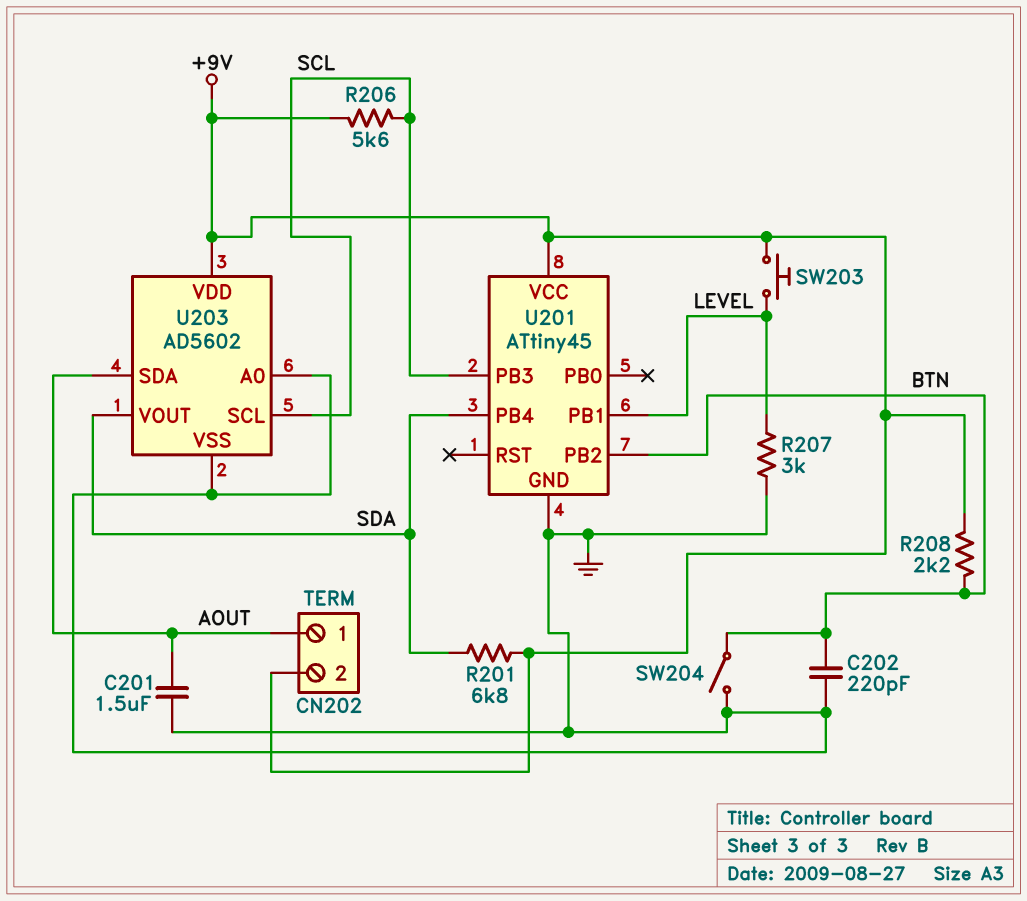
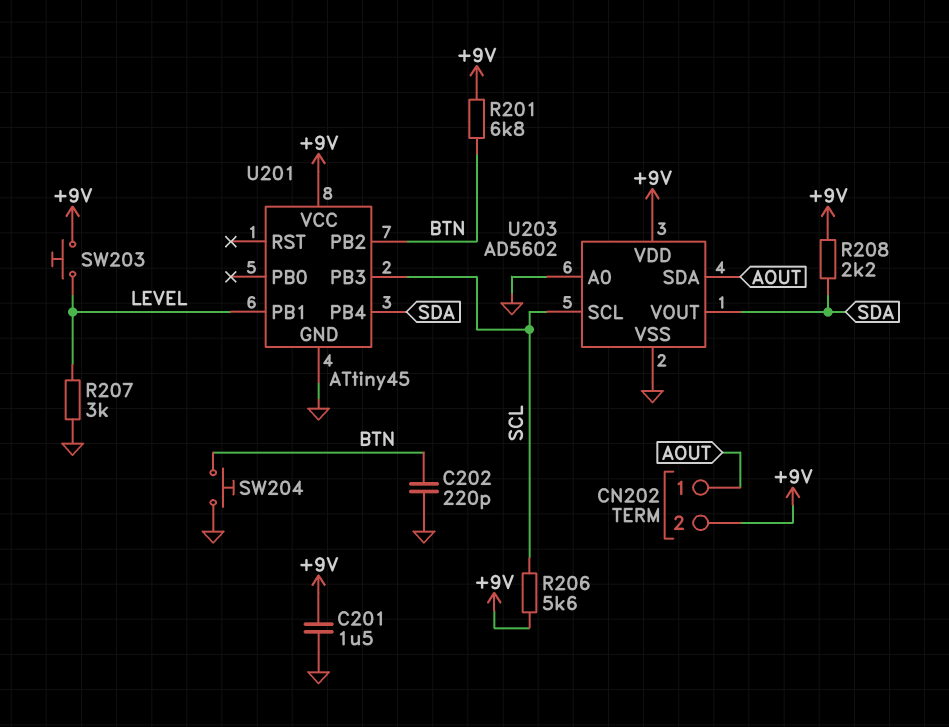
C201: 1.5uF (AOUT, GND) -> 1.5uF (+9V, GND)
R201: 6.8k (+9V, SDA) -> 6.8k (+9V, BTN)
R208: 2.2k (+9V, BTN) -> 2.2k (+9V, SDA)
SW204: switch (BTN, GND) -> button (BTN, GND)

